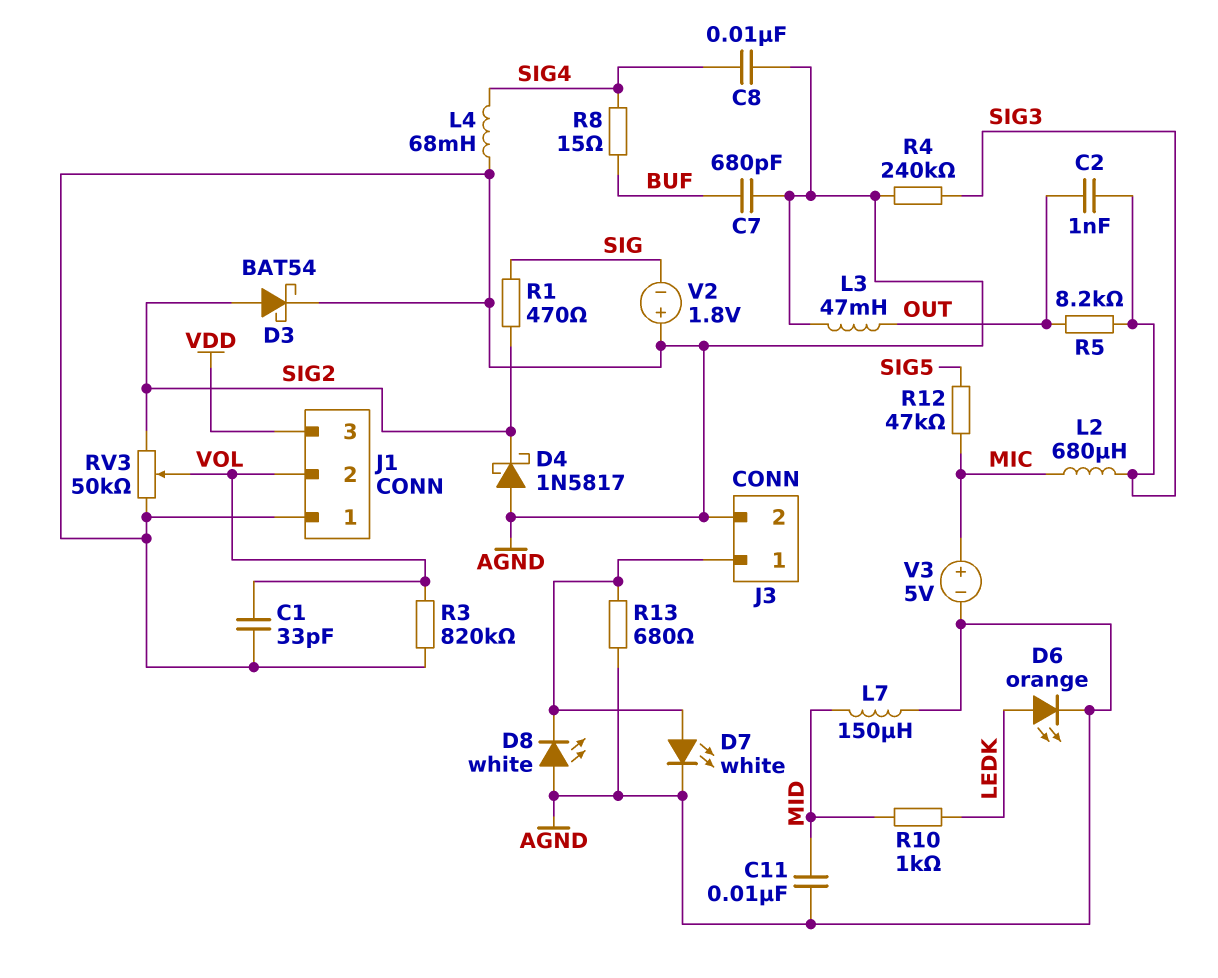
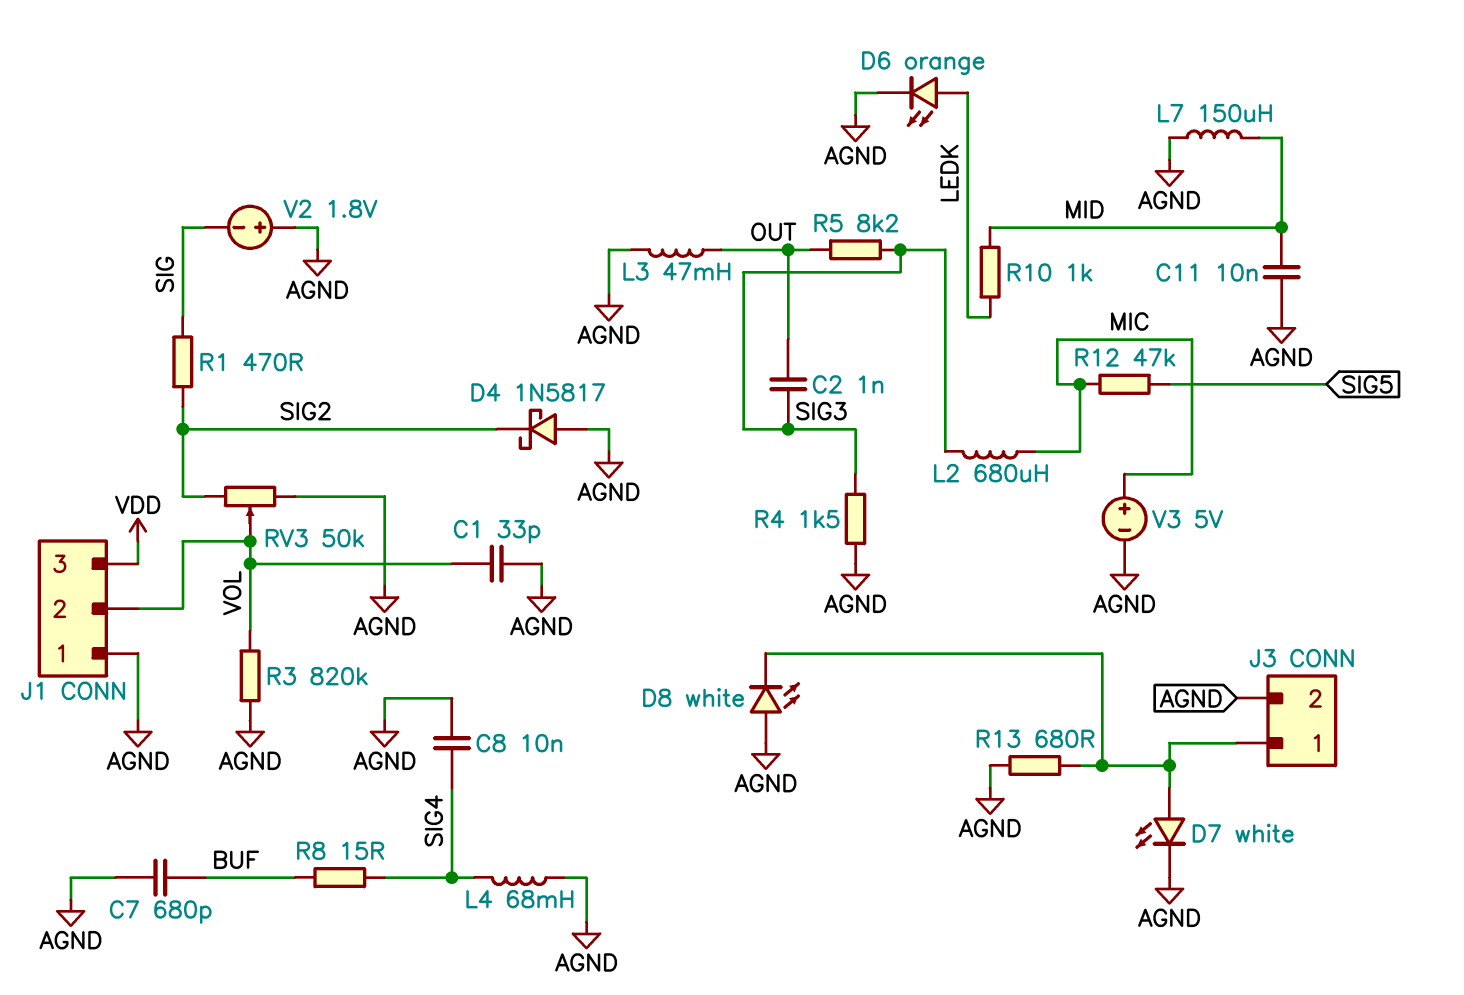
D3: schottky BAT54 (A SIG2, K AGND) -> none
R4: 240k (AGND, SIG3) -> 1.5k (AGND, SIG3)

